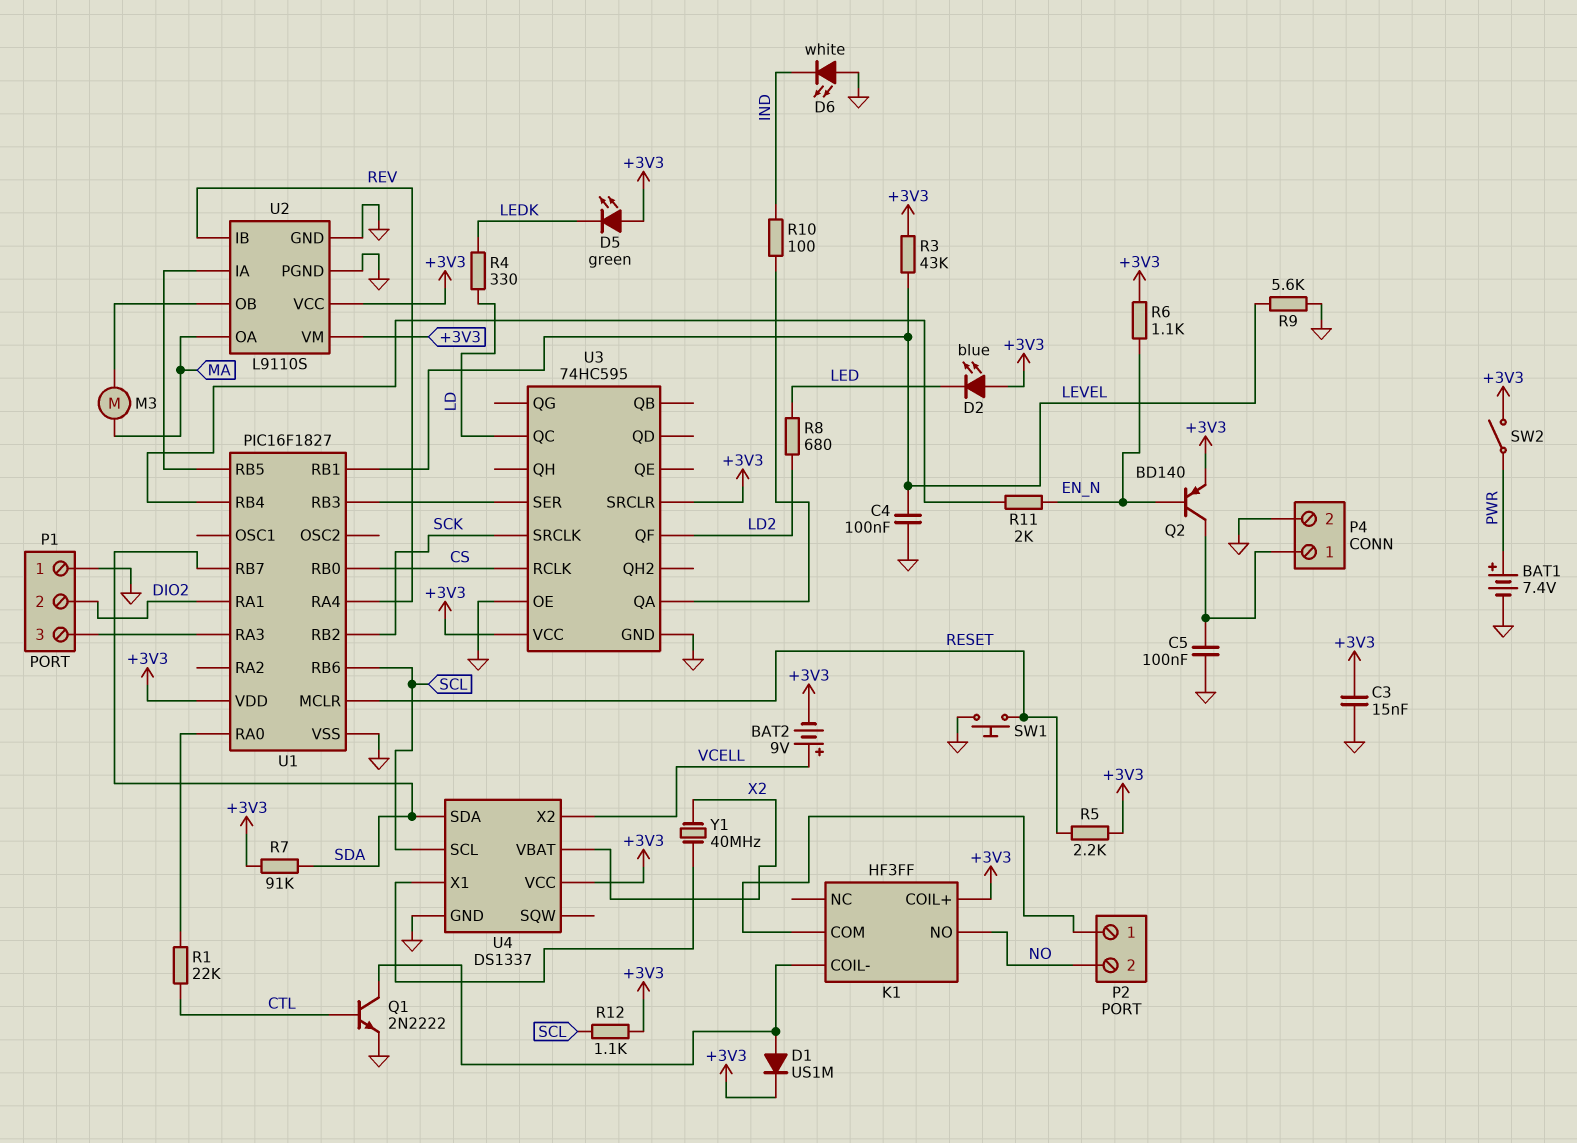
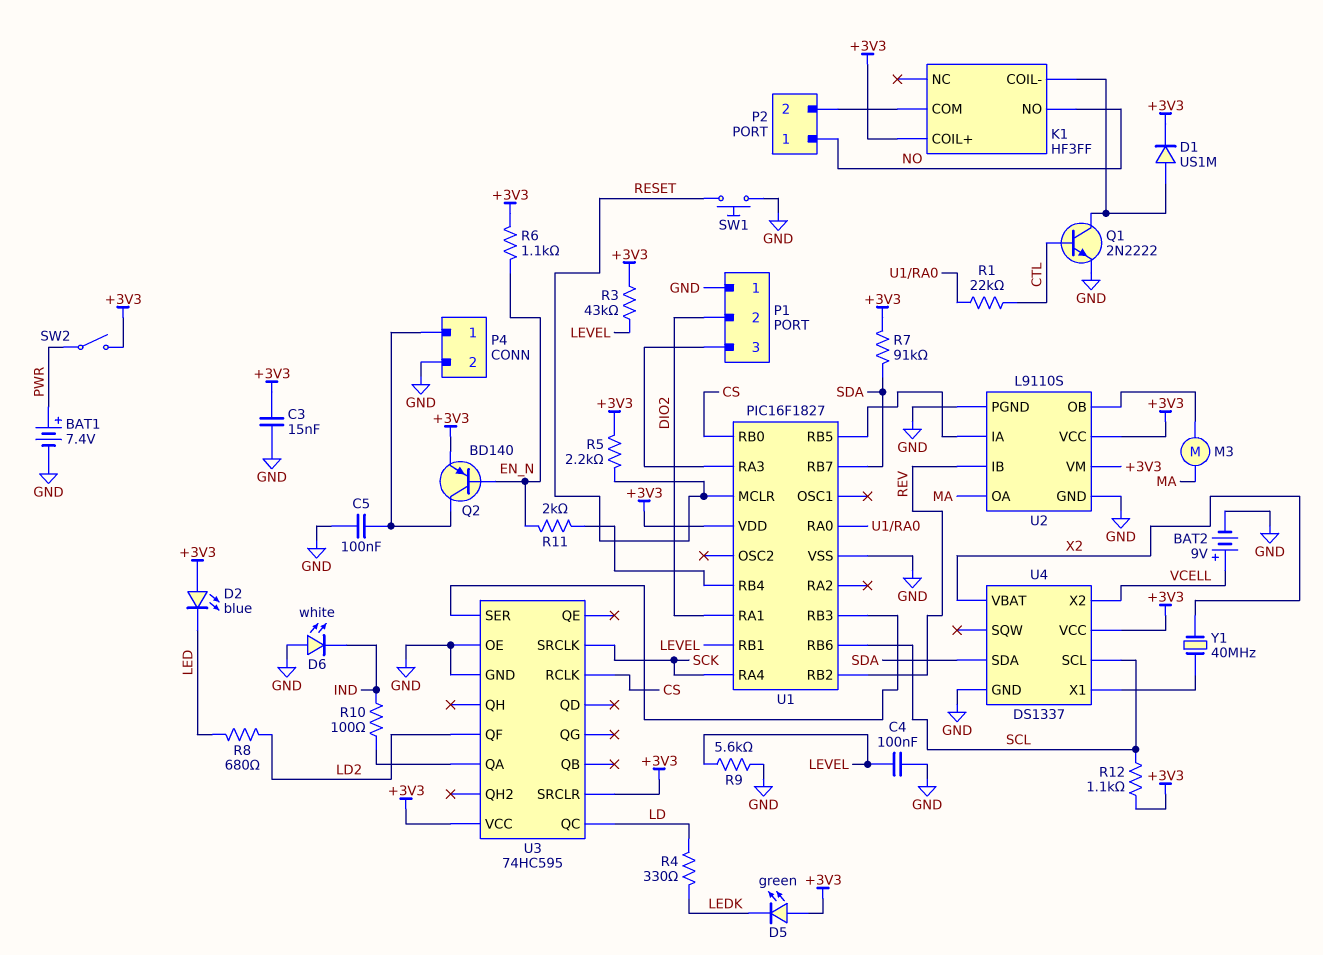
BAT2: 9V (plus VCELL, minus +3V3) -> 9V (plus VCELL, minus GND)
P2 pin 1: K1/COM -> NO
P2 pin 2: NO -> K1/COM
U1 pin RA4: REV -> SCK
U1 pin RB2: SCK -> REV

